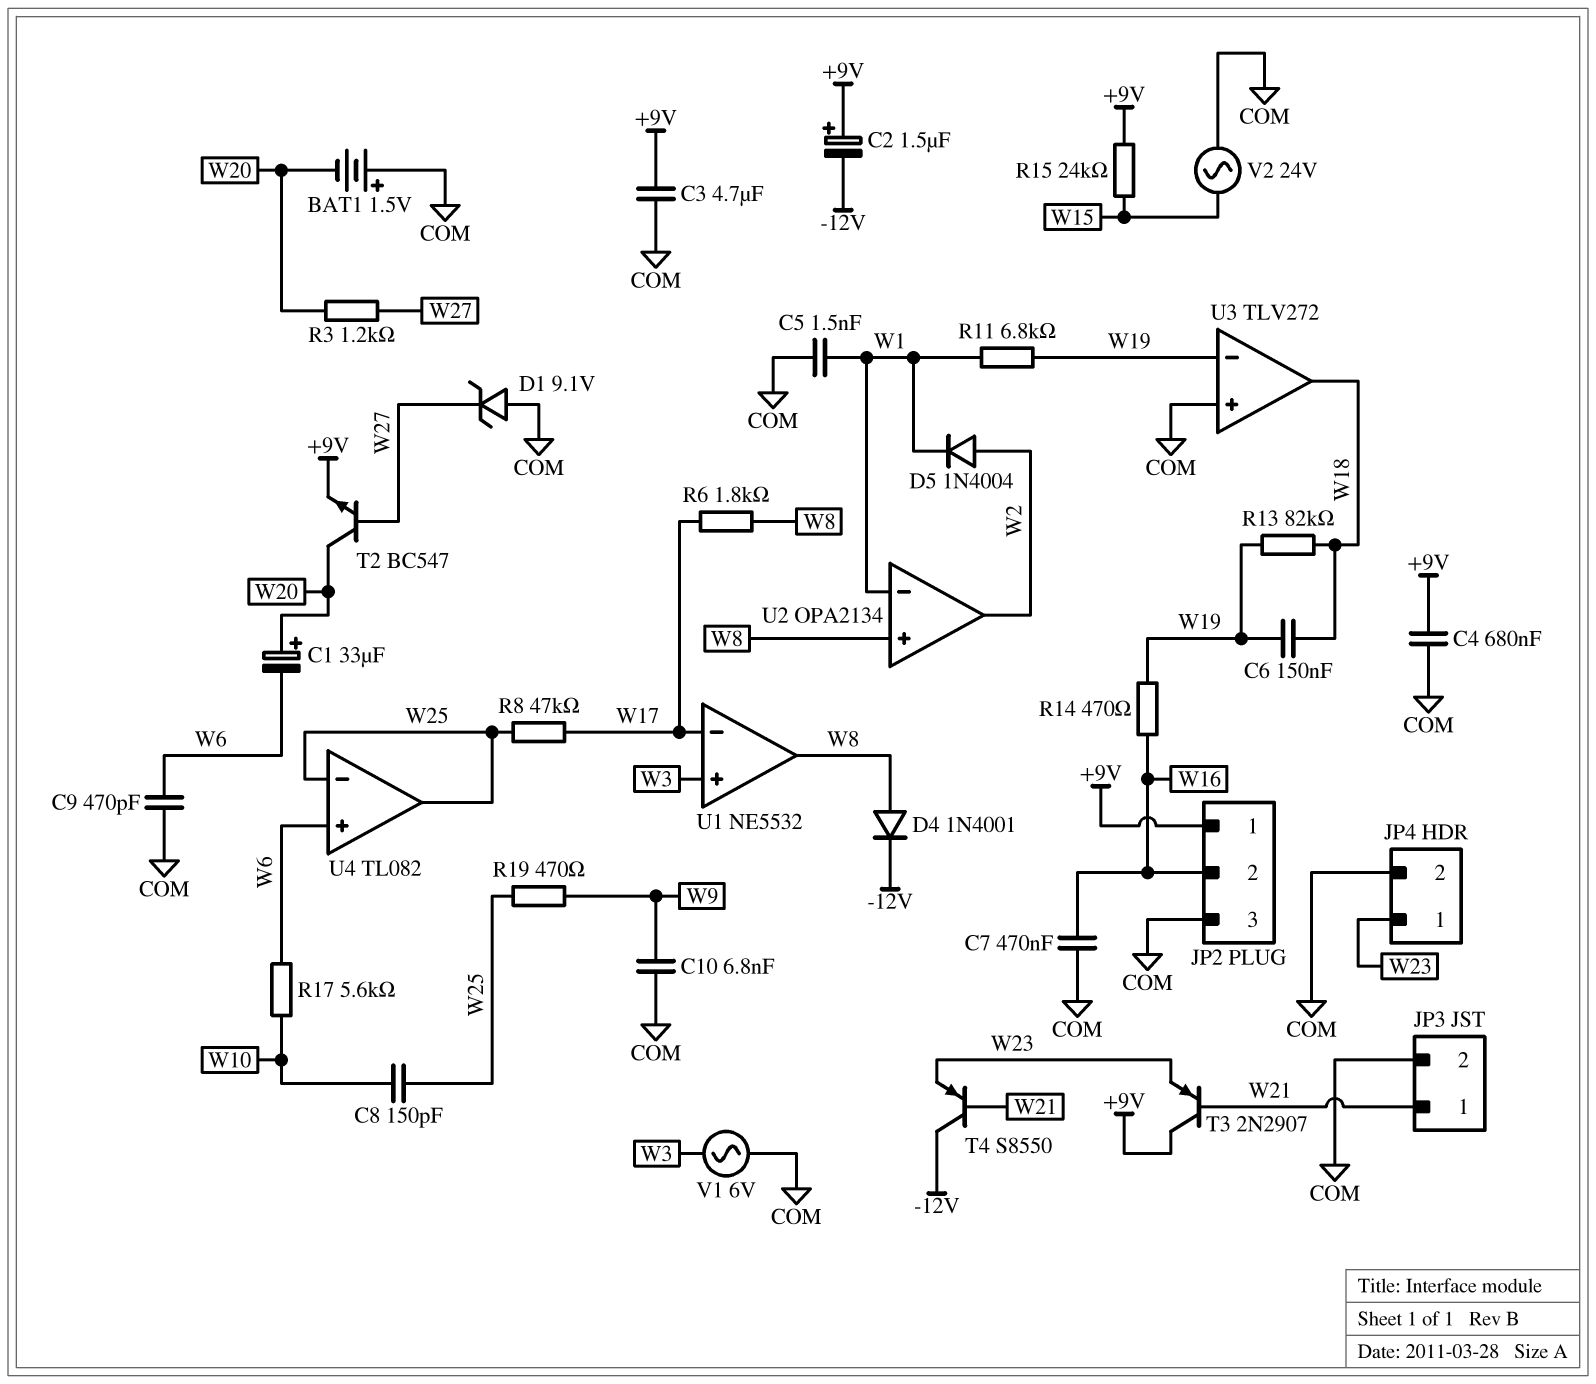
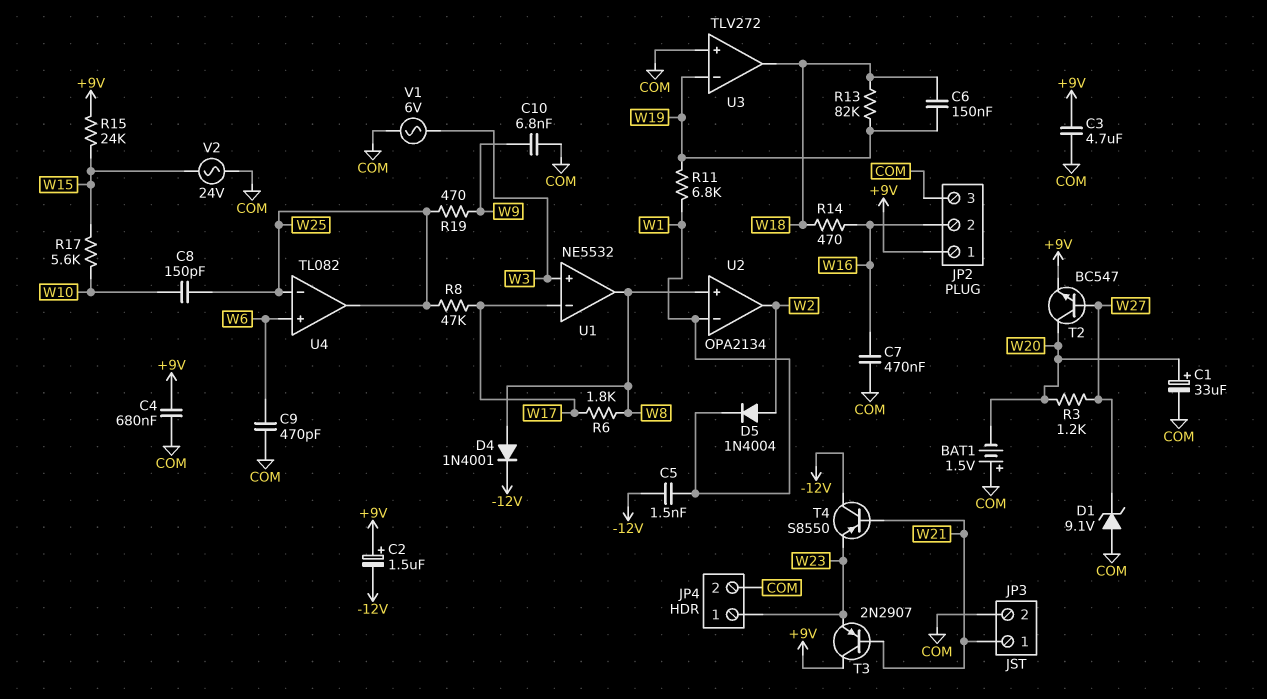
C1: 33uF (plus W20, minus W6) -> 33uF (plus W20, minus COM)
C5: 1.5nF (COM, W1) -> 1.5nF (-12V, W1)
R14: 470 (W16, W19) -> 470 (W16, W18)
R17: 5.6k (W6, W10) -> 5.6k (W10, W15)

